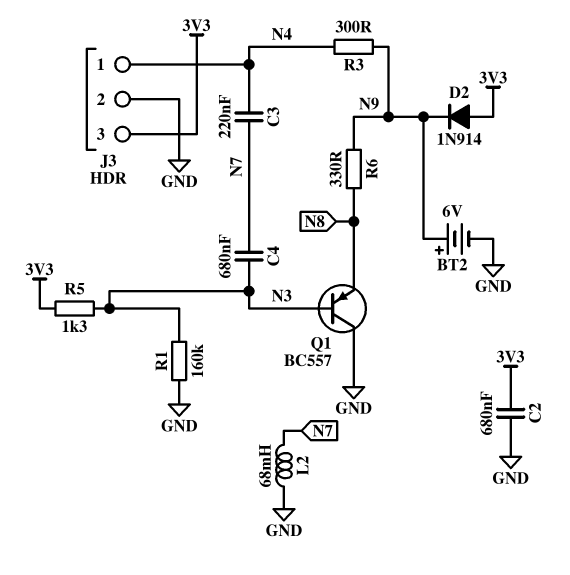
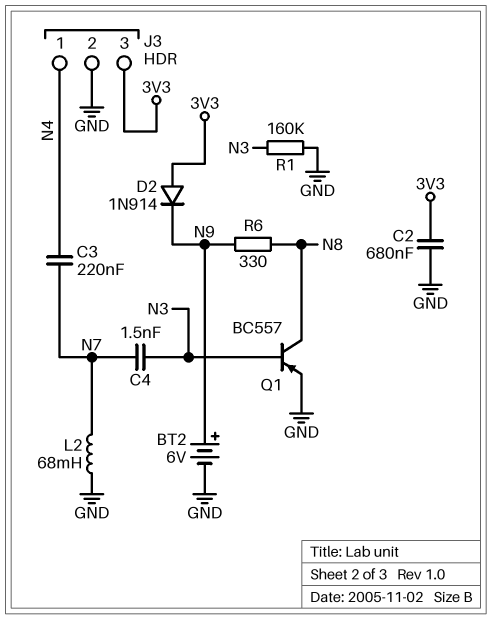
C4: 680nF (N3, N7) -> 1.5nF (N3, N7)
Q1: PNP BC557 (B N3, C GND, E N8) -> PNP BC557 (B N3, C N8, E GND)
R3: 300 (N4, N9) -> none
R5: 1.3k (3V3, N3) -> none

